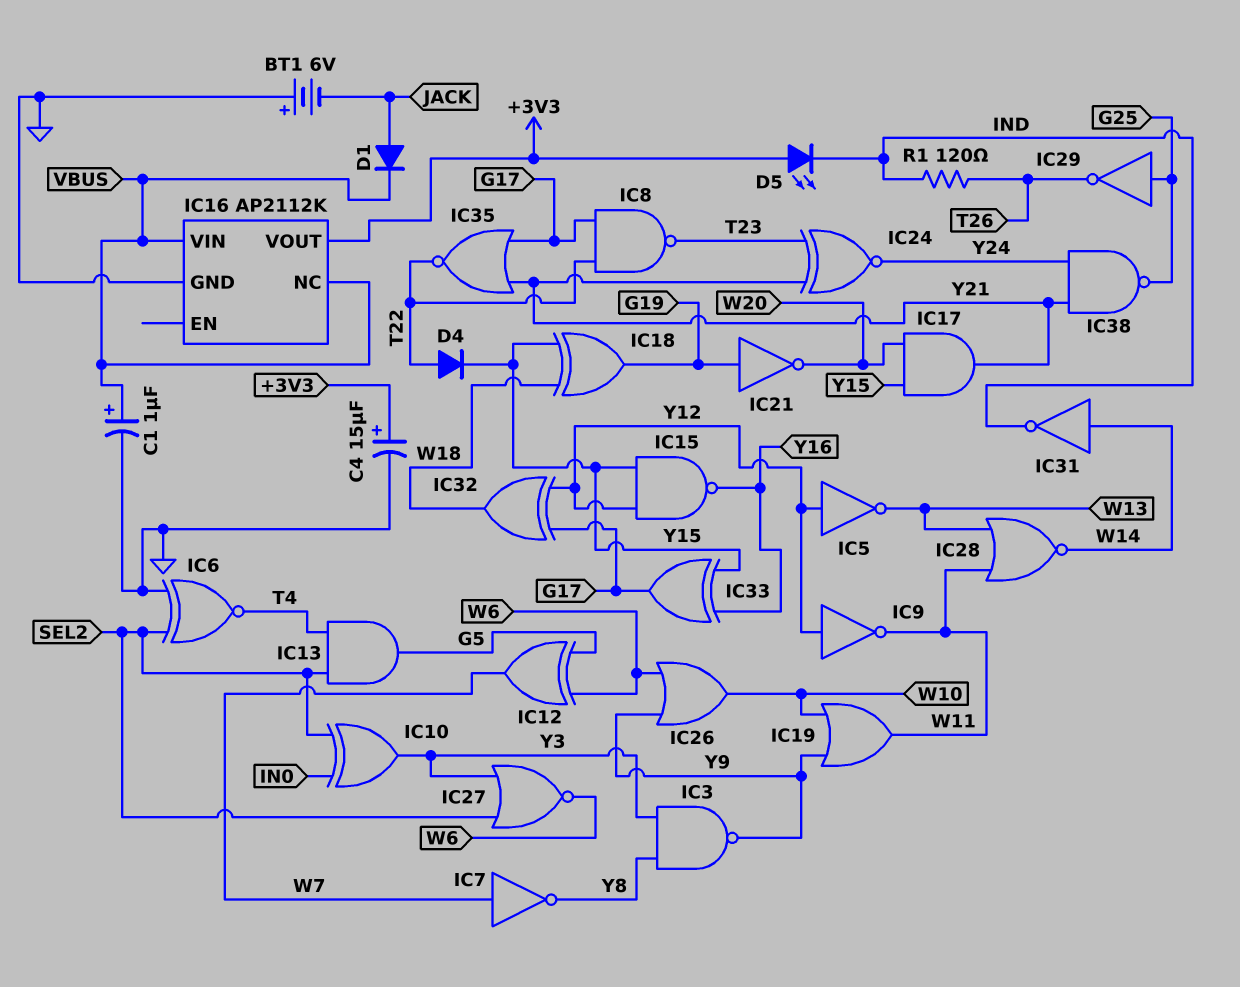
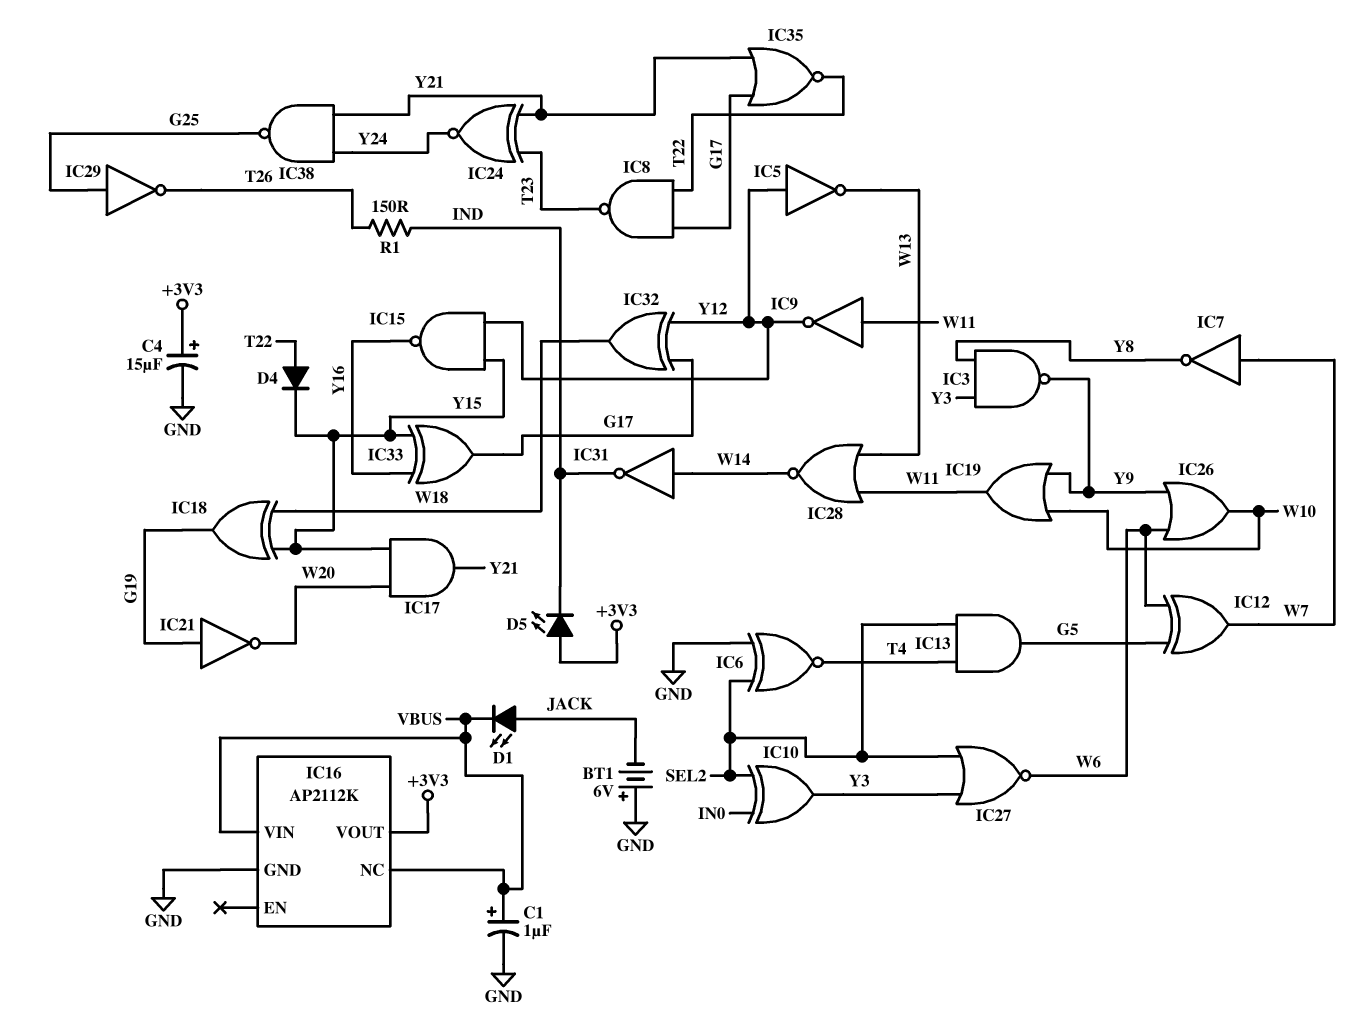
D1: diode (A JACK, K VBUS) -> LED (A JACK, K VBUS)
IC9: NOT (in Y12, out W11) -> NOT (in W11, out Y12)
R1: 120 (IND, T26) -> 150 (IND, T26)

